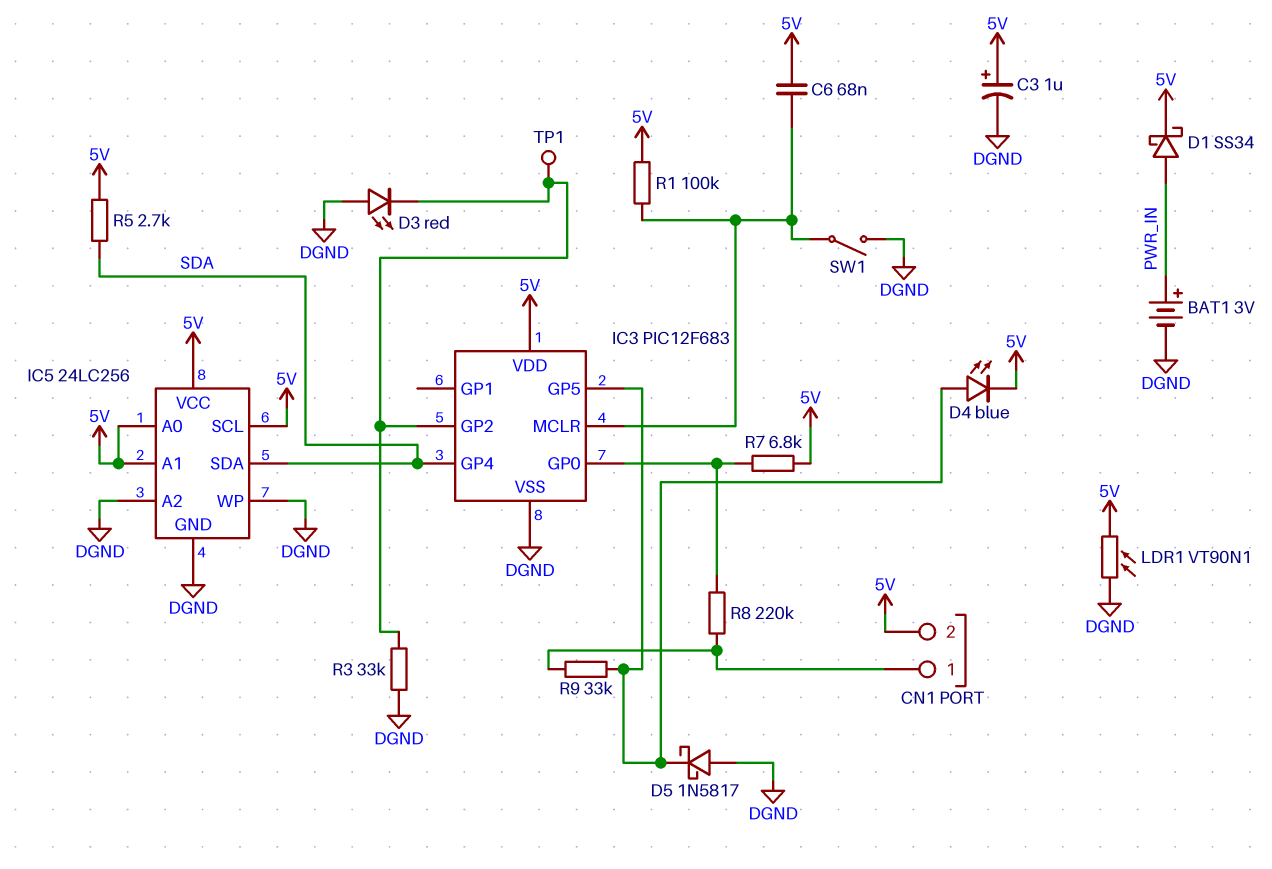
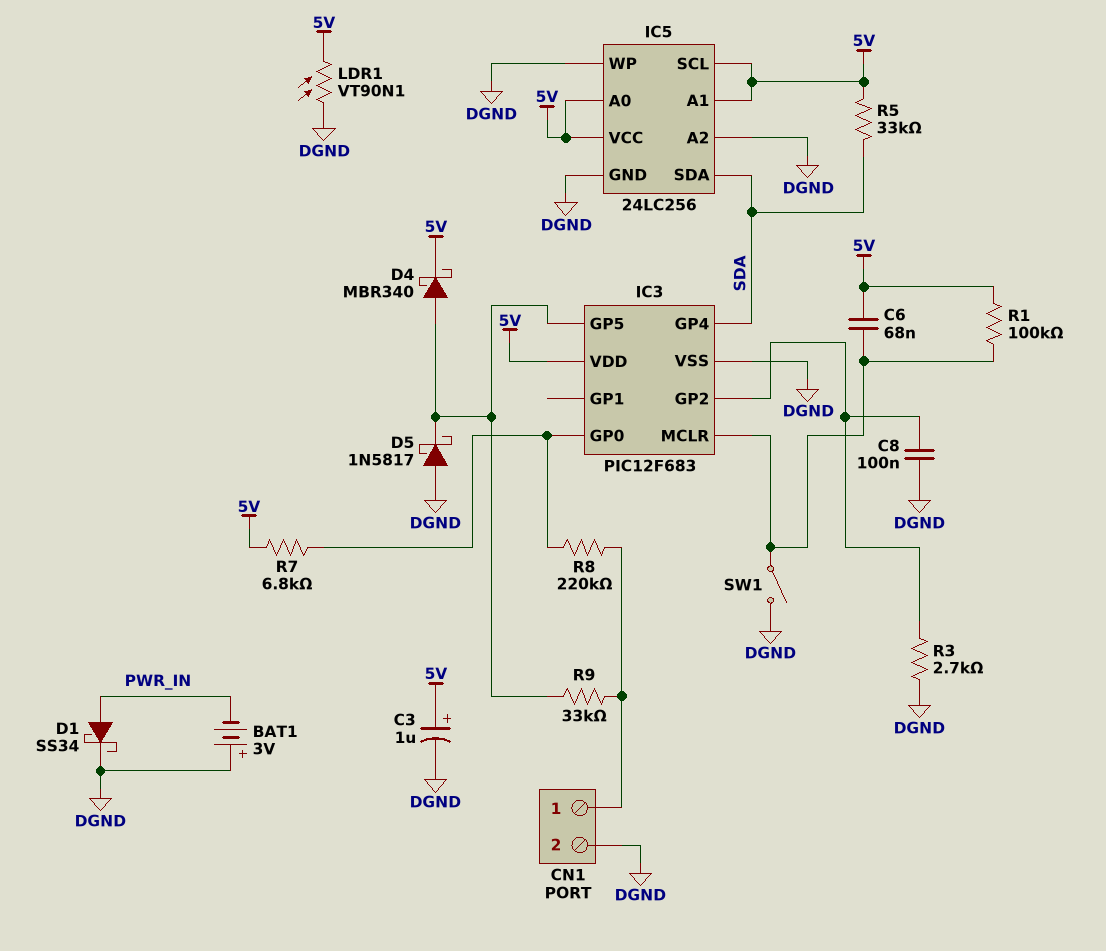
BAT1: 3V (plus PWR_IN, minus DGND) -> 3V (plus DGND, minus PWR_IN)
C8: none -> 100nF (DGND, IC3/GP2)
CN1 pin 2: 5V -> DGND
D1: schottky SS34 (A PWR_IN, K 5V) -> schottky SS34 (A PWR_IN, K DGND)
D3: LED red (A DGND, K IC3/GP2) -> none
D4: LED blue (A IC3/GP5, K 5V) -> schottky MBR340 (A IC3/GP5, K 5V)
R3: 33k (DGND, IC3/GP2) -> 2.7k (DGND, IC3/GP2)
R5: 2.7k (5V, SDA) -> 33k (5V, SDA)
TP1: test point (IC3/GP2) -> none

